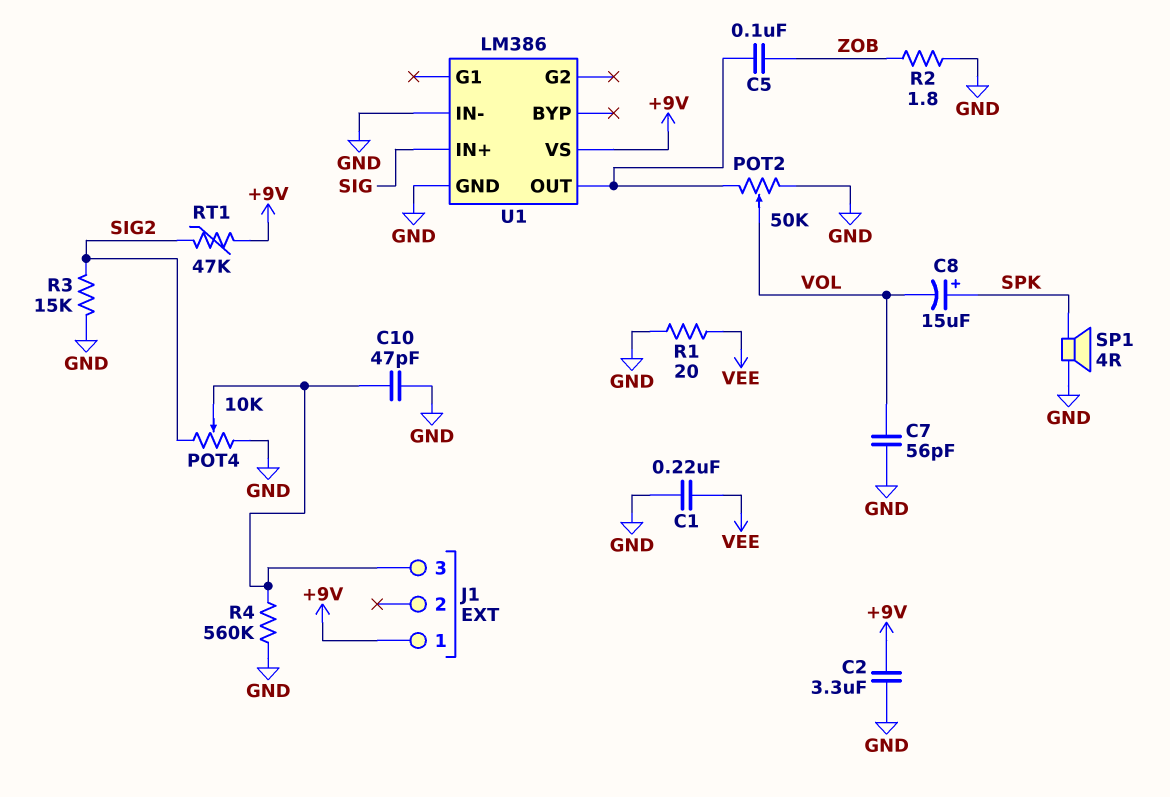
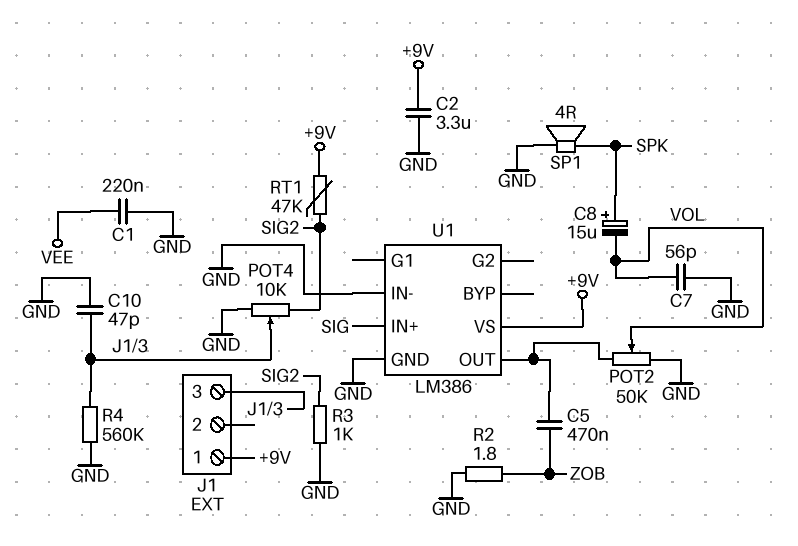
C5: 100nF (U1/OUT, ZOB) -> 470nF (U1/OUT, ZOB)
R1: 20 (GND, VEE) -> none
R3: 15k (GND, SIG2) -> 1k (GND, SIG2)

